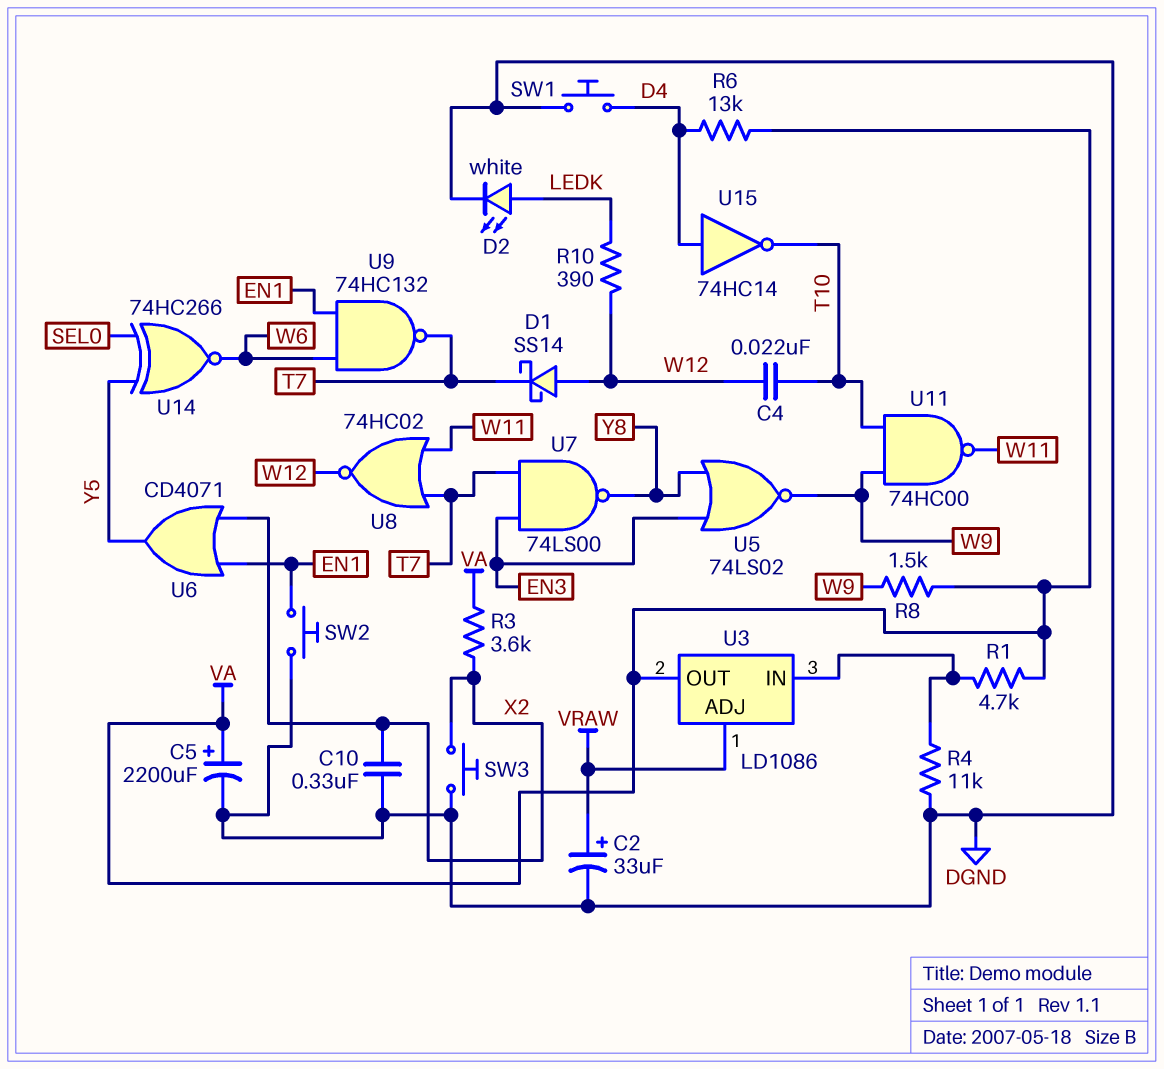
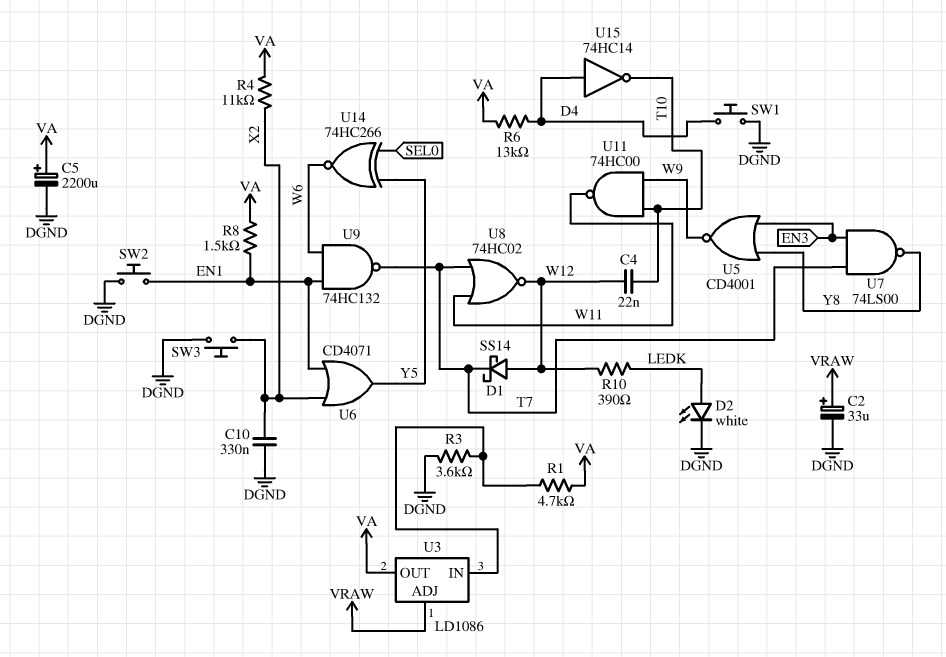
R3: 3.6k (VA, X2) -> 3.6k (DGND, U3/IN)
R4: 11k (DGND, U3/IN) -> 11k (VA, X2)
R8: 1.5k (VA, W9) -> 1.5k (EN1, VA)
U5: NOR 74LS02 (in EN3, in Y8, out W9) -> NOR CD4001 (in EN3, in Y8, out W9)

